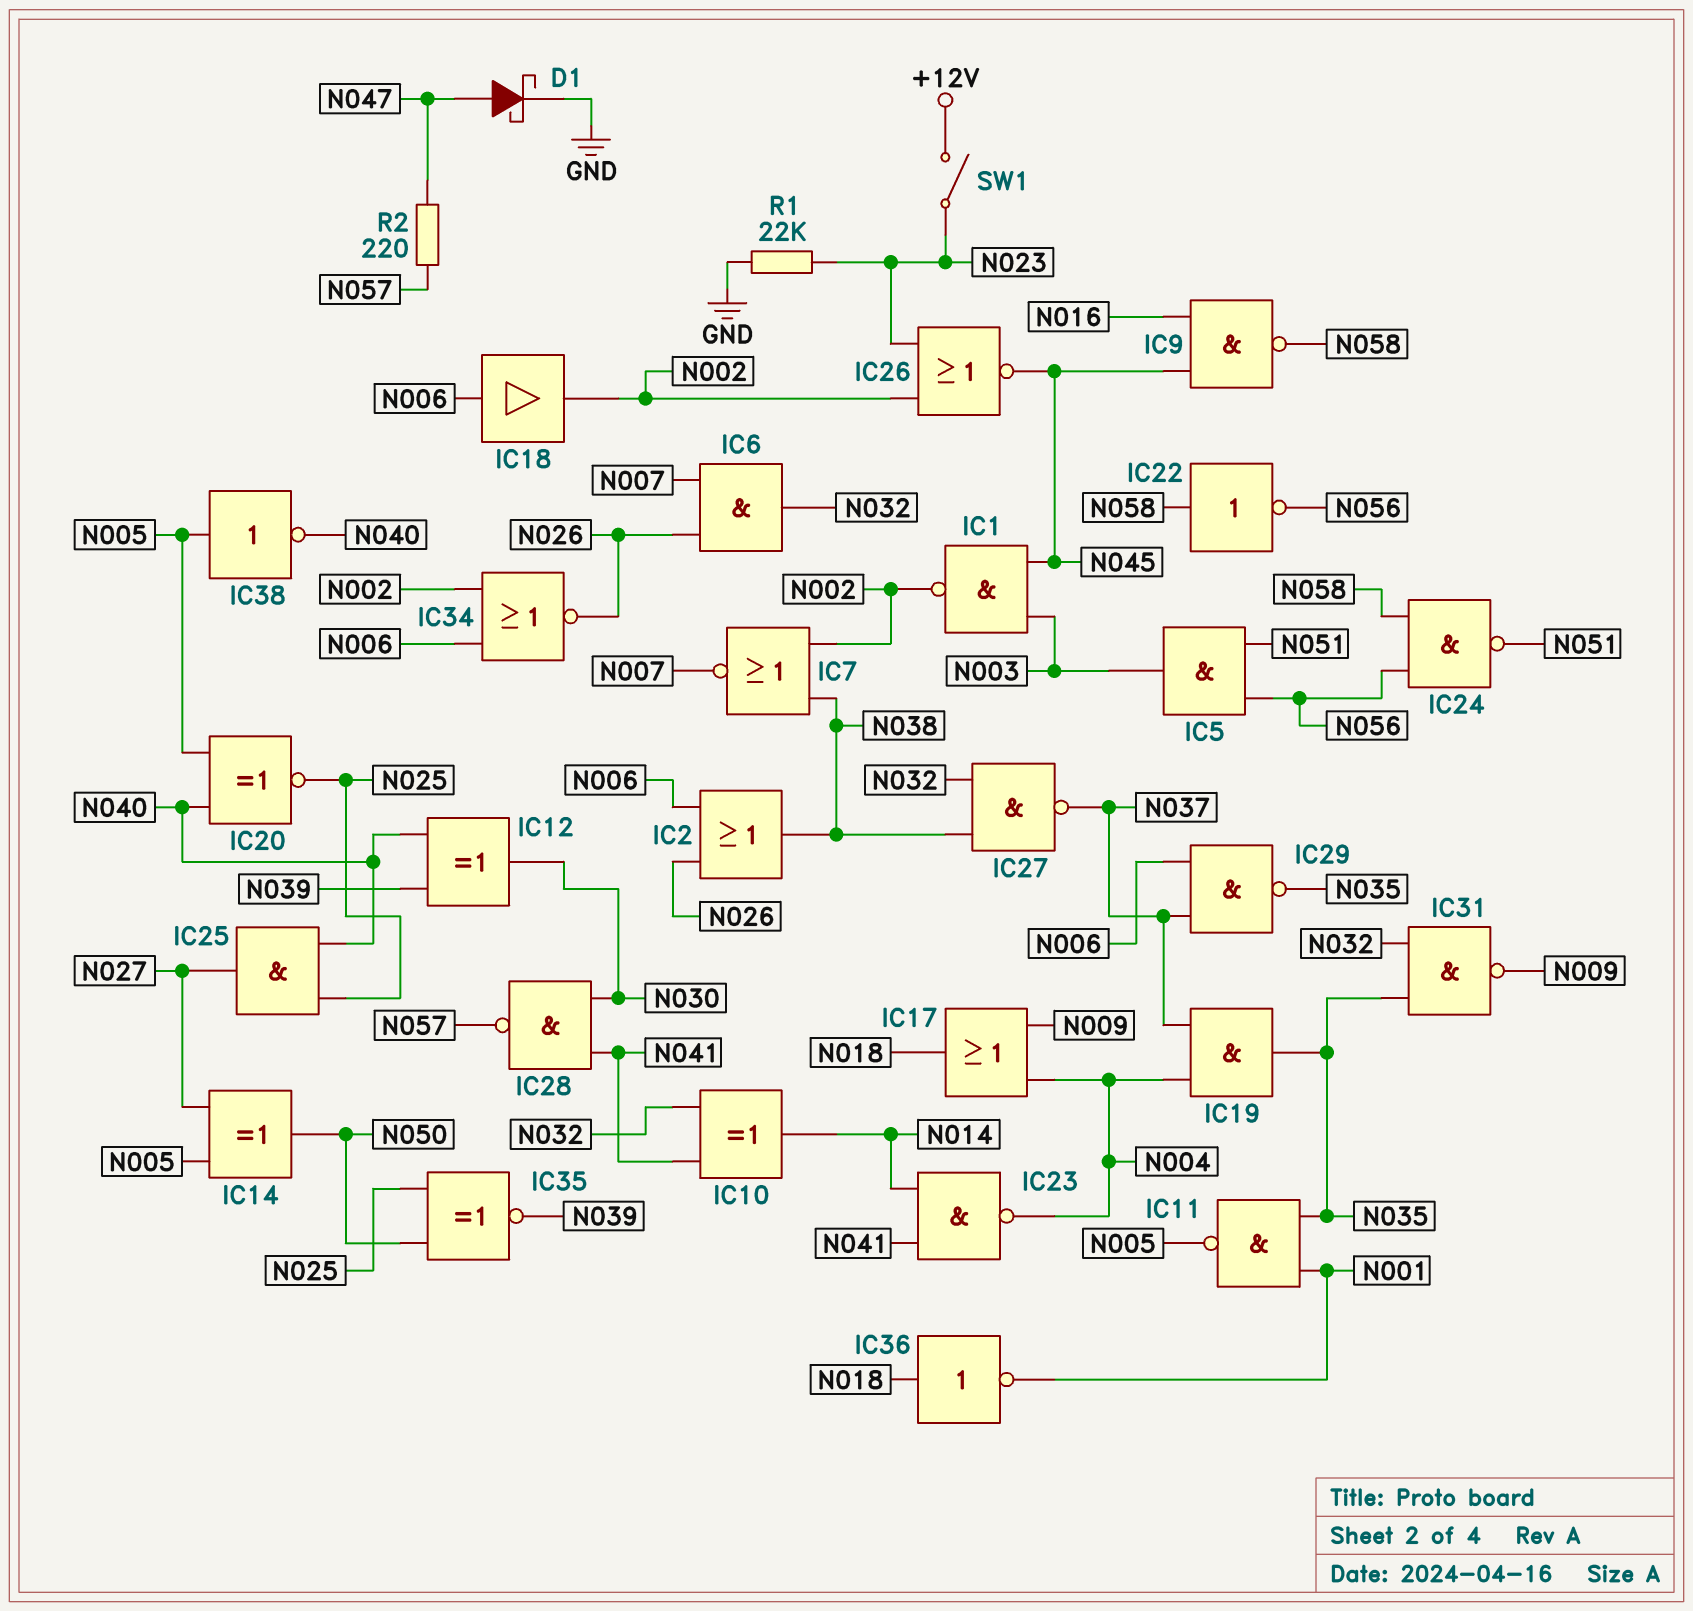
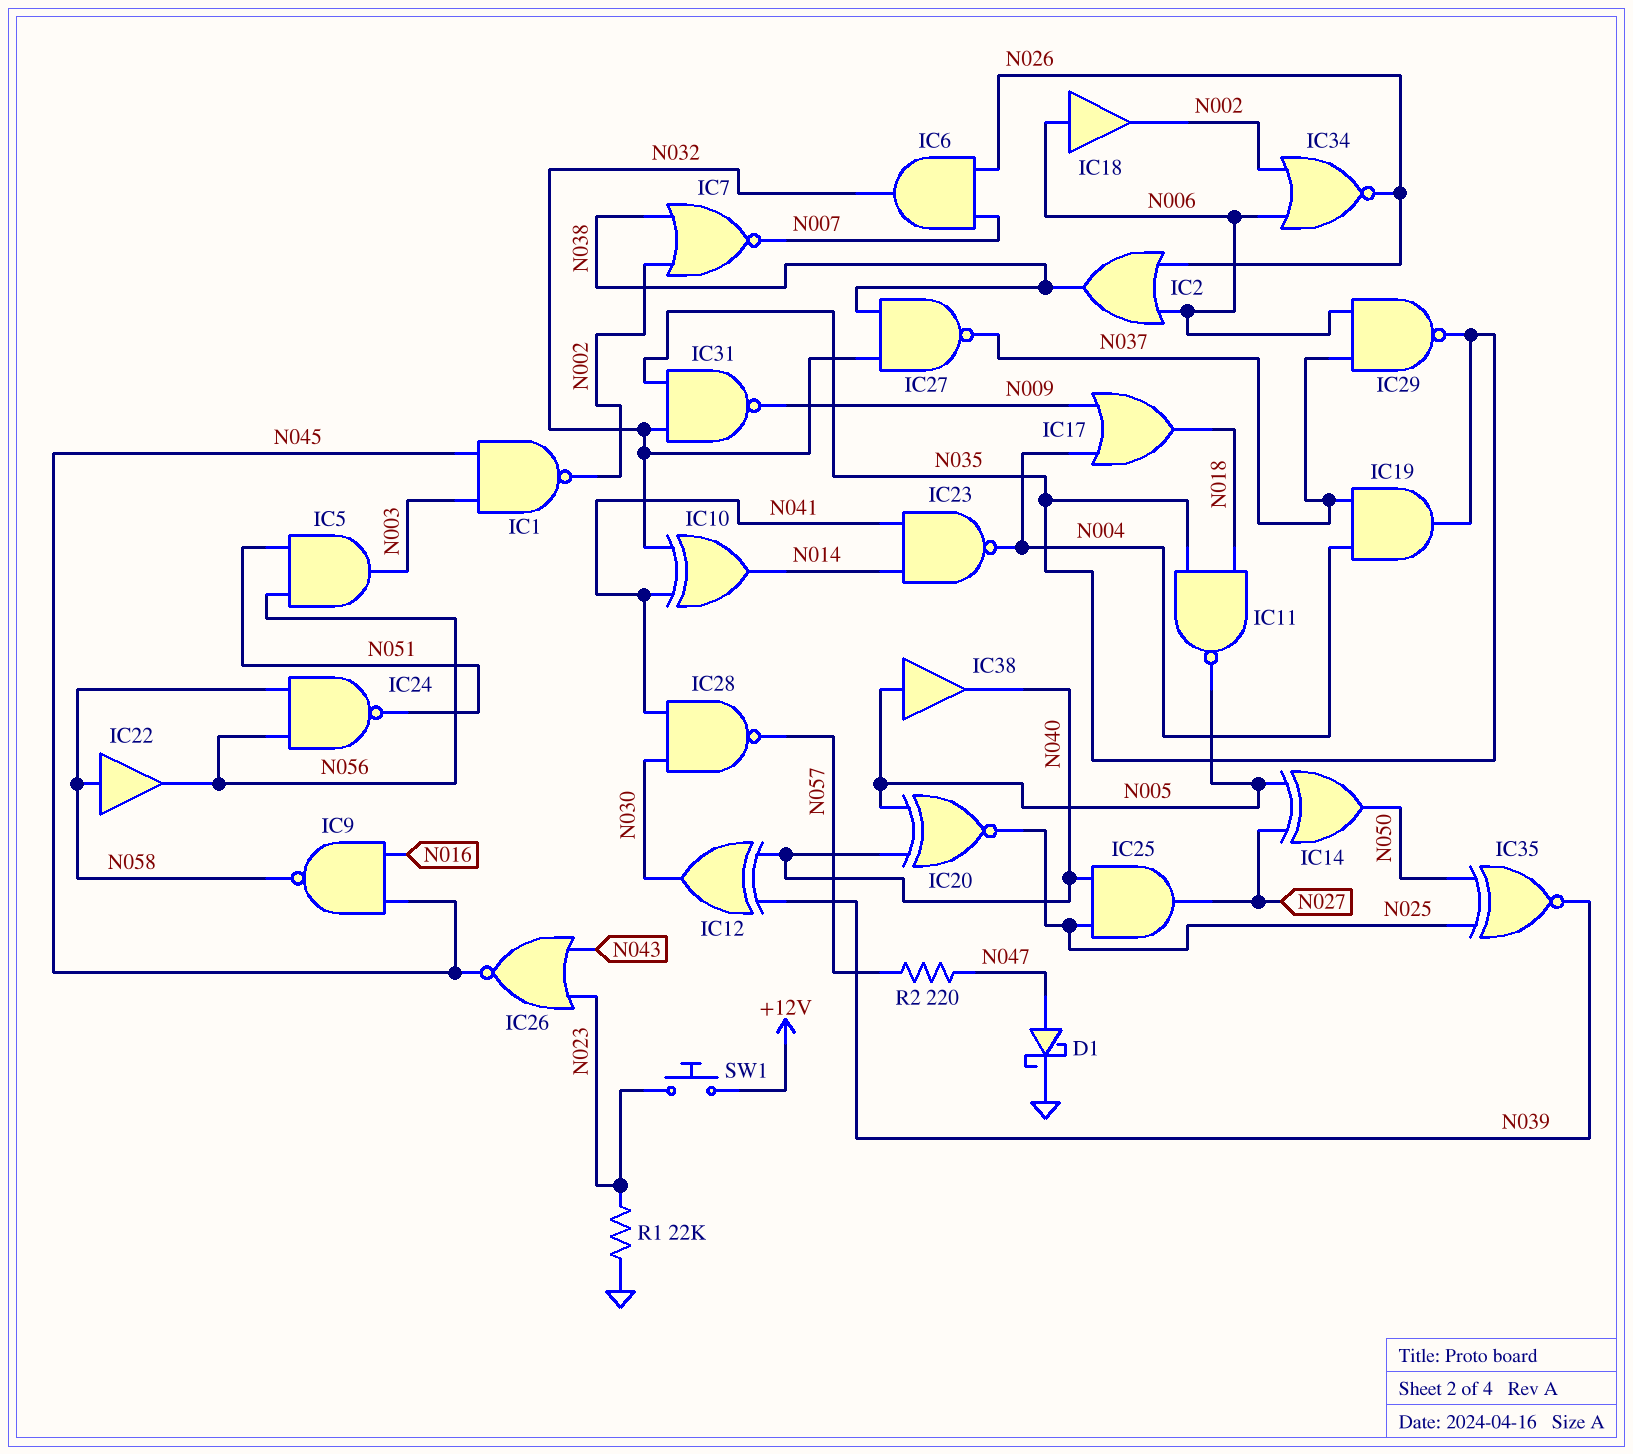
IC11: NAND (in N001, in N035, out N005) -> NAND (in N018, in N035, out N005)
IC22: NOT (in N058, out N056) -> buffer (in N058, out N056)
IC26: NOR (in N002, in N023, out N045) -> NOR (in N023, in N043, out N045)
IC36: NOT (in N018, out N001) -> none
IC38: NOT (in N005, out N040) -> buffer (in N005, out N040)
SW1: switch (+12V, N023) -> button (+12V, N023)

